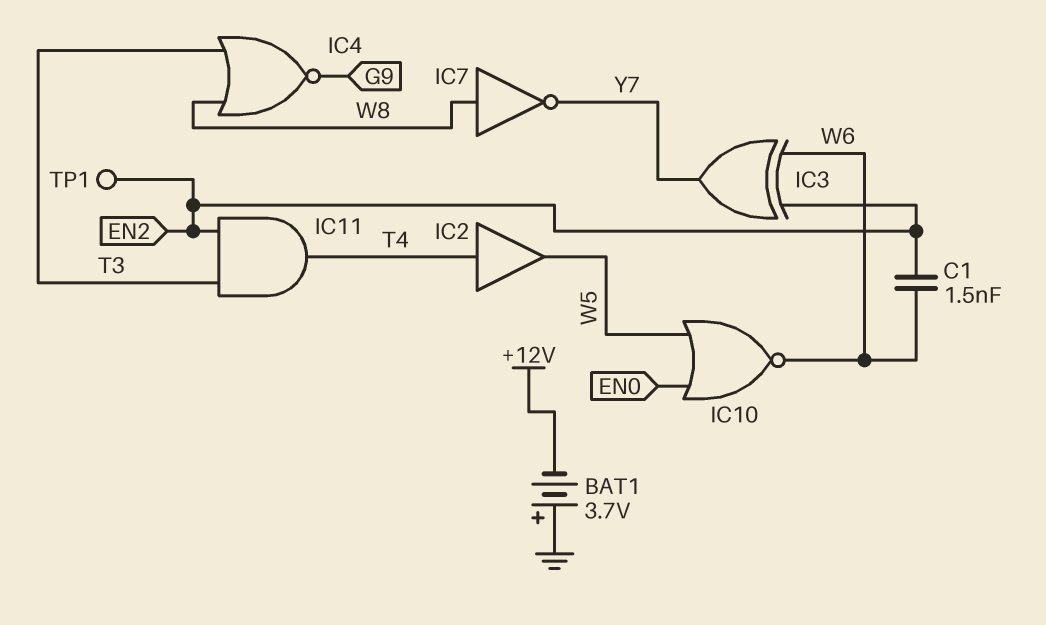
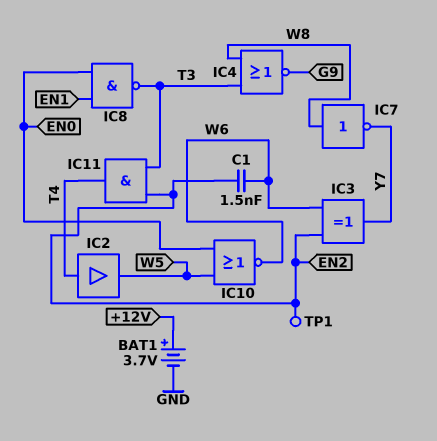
BAT1: 3.7V (plus GND, minus +12V) -> 3.7V (plus +12V, minus GND)
IC8: none -> NAND (in EN0, in EN1, out T3)

